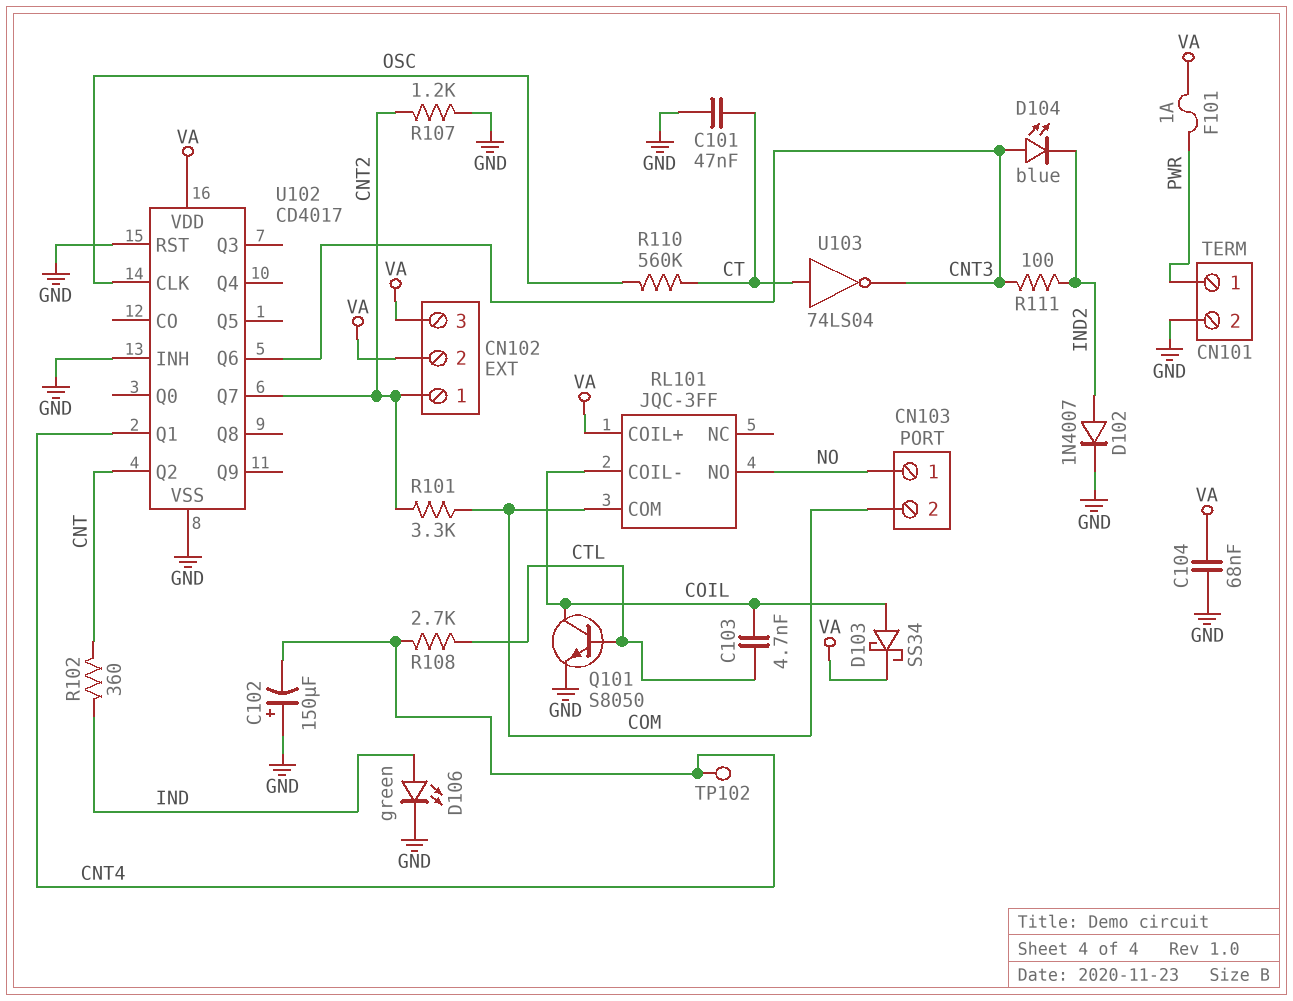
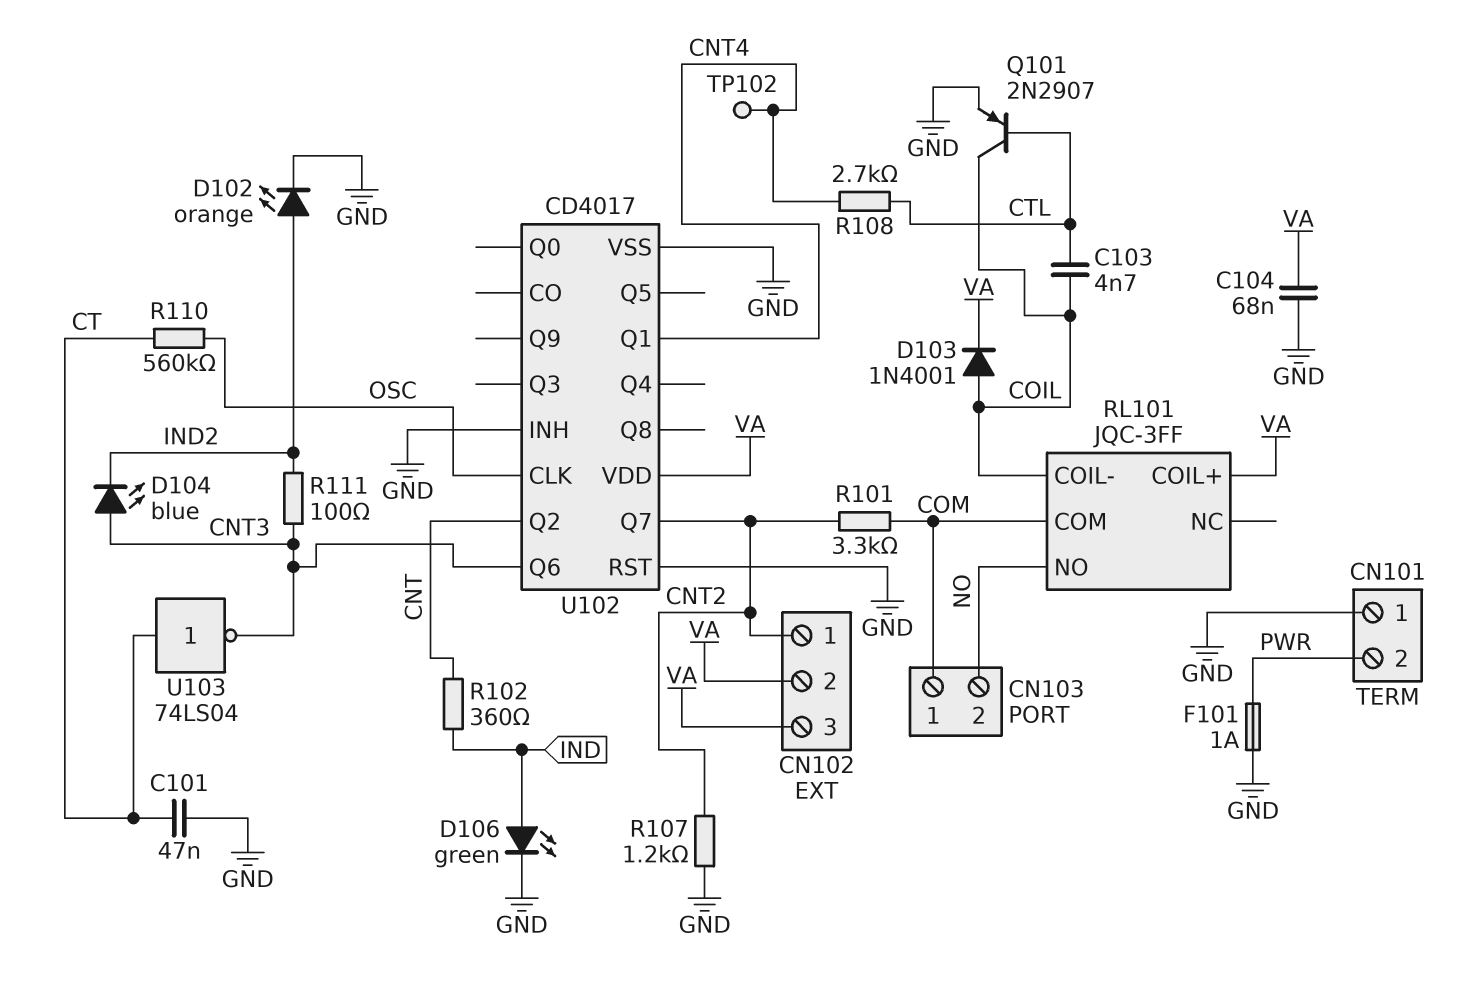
C102: 150uF (plus GND, minus CNT4) -> none
CN101 pin 1: PWR -> GND
CN101 pin 2: GND -> PWR
CN103 pin 1: NO -> COM
CN103 pin 2: COM -> NO
D102: diode 1N4007 (A IND2, K GND) -> LED orange (A IND2, K GND)
D103: schottky SS34 (A COIL, K VA) -> diode 1N4001 (A COIL, K VA)
F101: 1A (PWR, VA) -> 1A (GND, PWR)
Q101: NPN S8050 (B CTL, C COIL, E GND) -> PNP 2N2907 (B CTL, C COIL, E GND)

